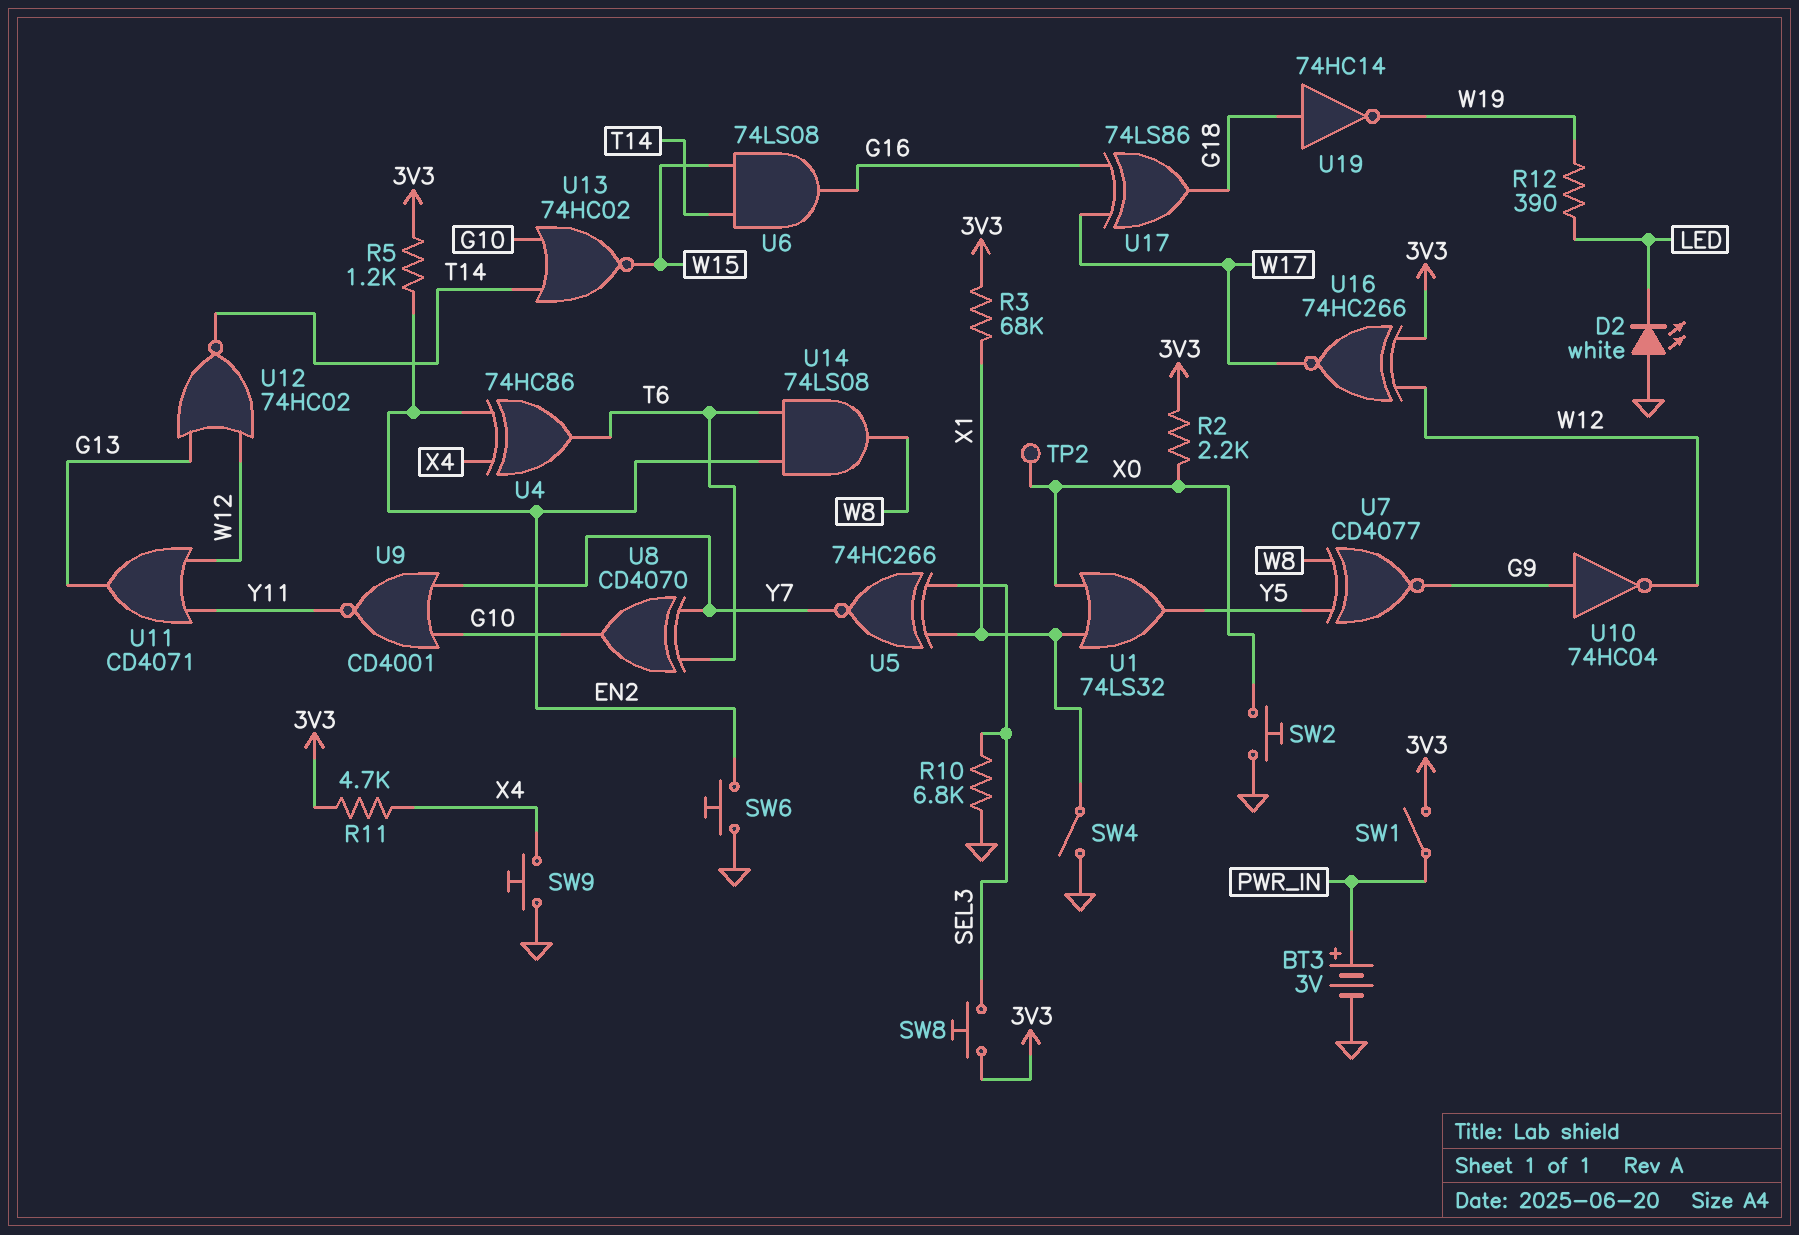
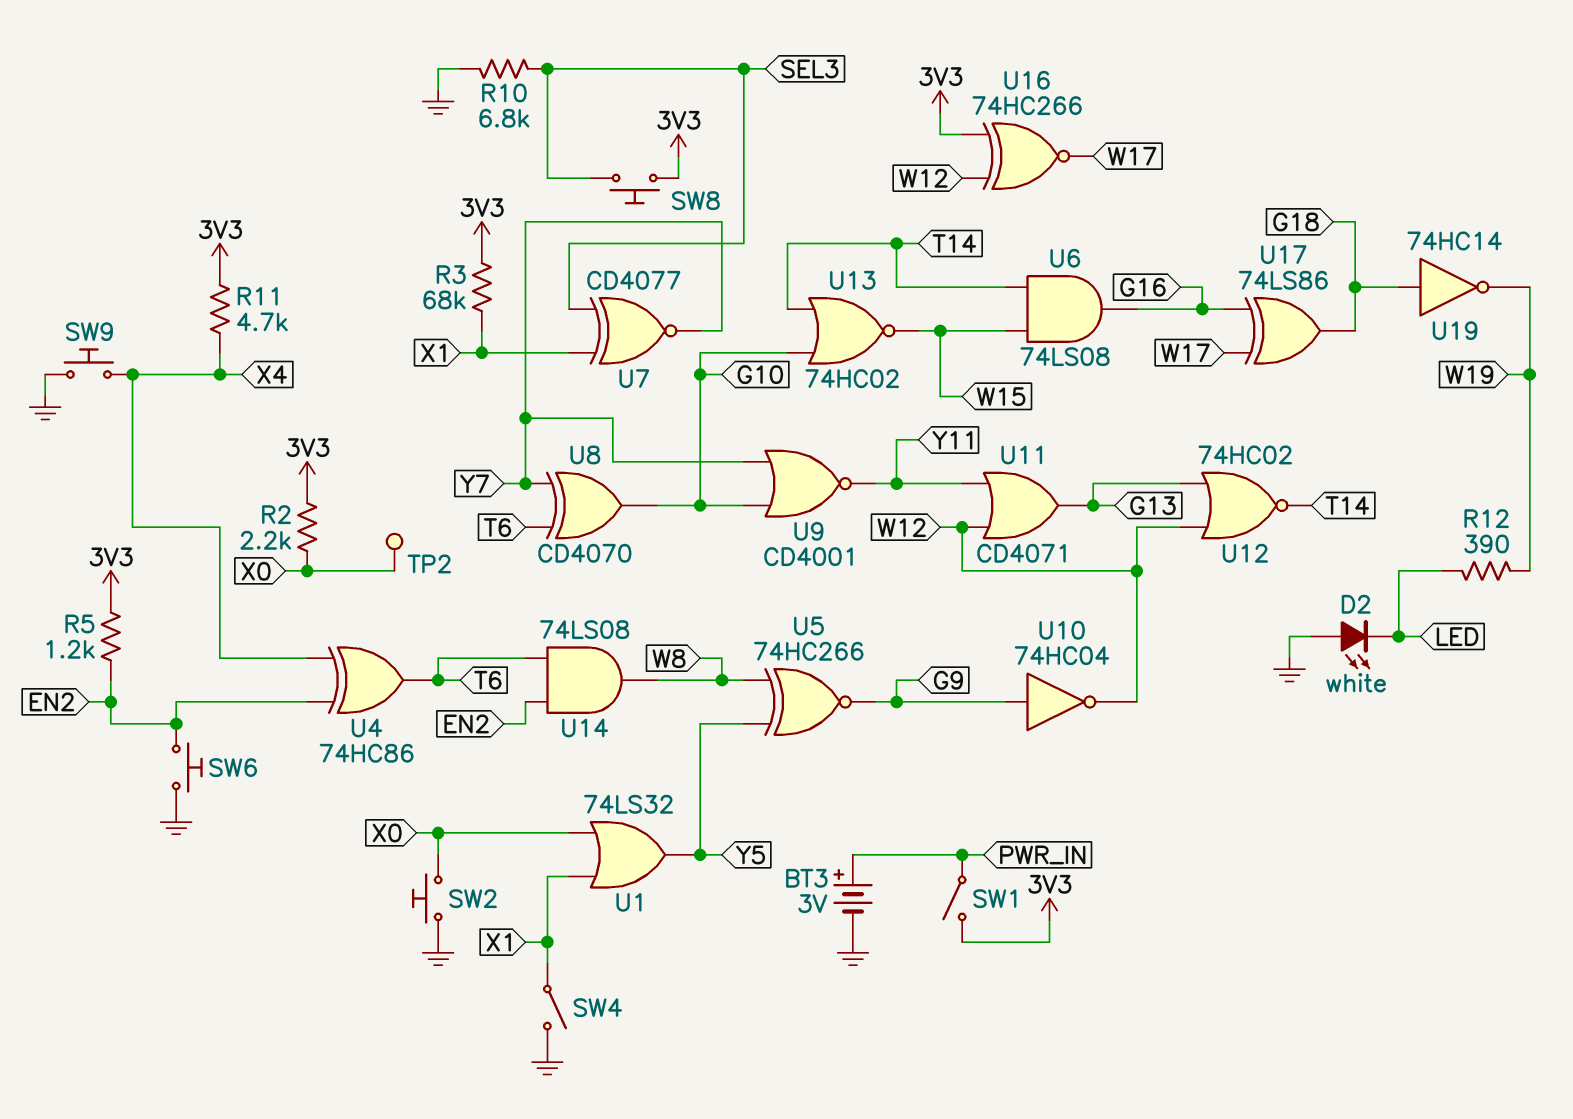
U5: XNOR 74HC266 (in SEL3, in X1, out Y7) -> XNOR 74HC266 (in W8, in Y5, out G9)
U7: XNOR CD4077 (in W8, in Y5, out G9) -> XNOR CD4077 (in SEL3, in X1, out Y7)

